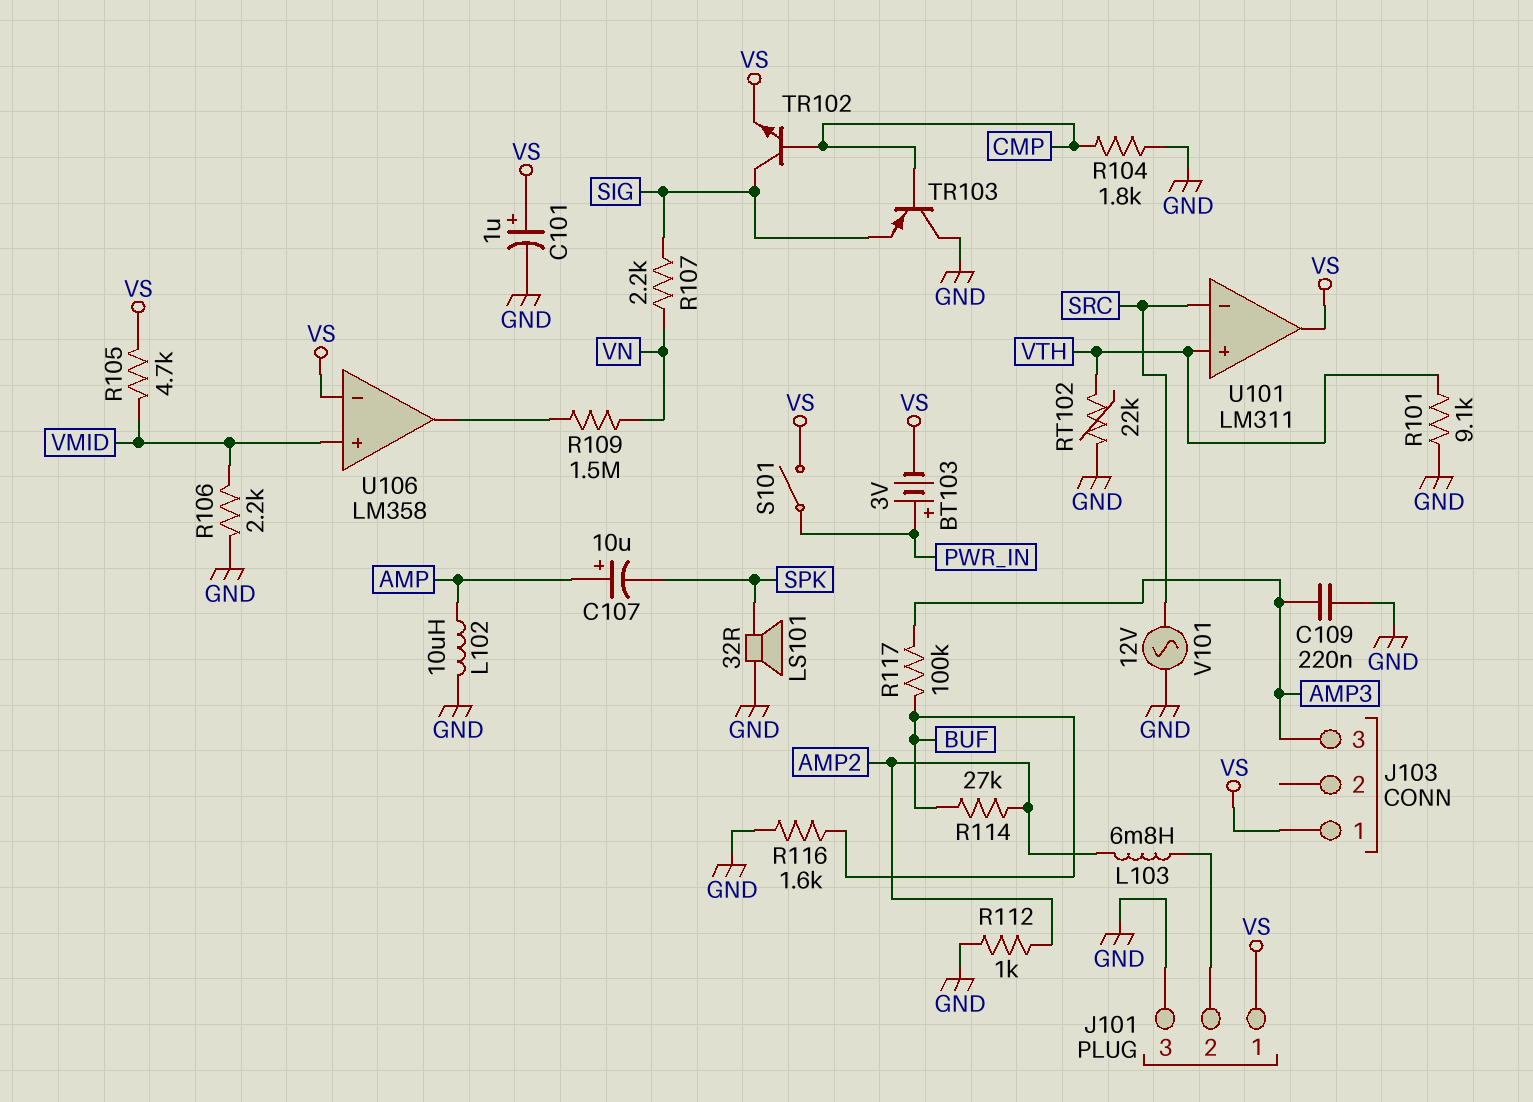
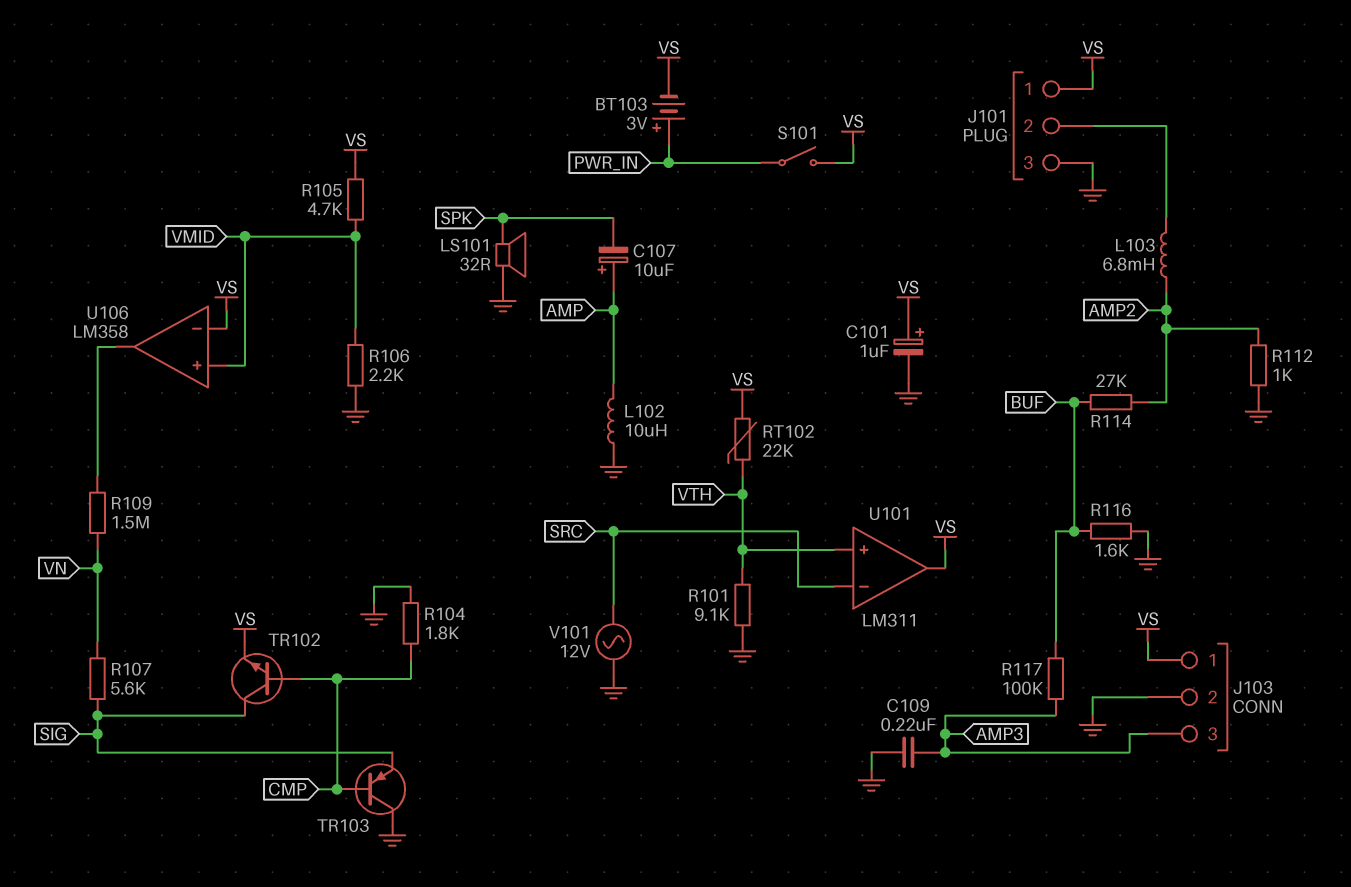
J103 pin 2: none -> GND
R107: 2.2k (SIG, VN) -> 5.6k (SIG, VN)
RT102: 22k (GND, VTH) -> 22k (VS, VTH)

